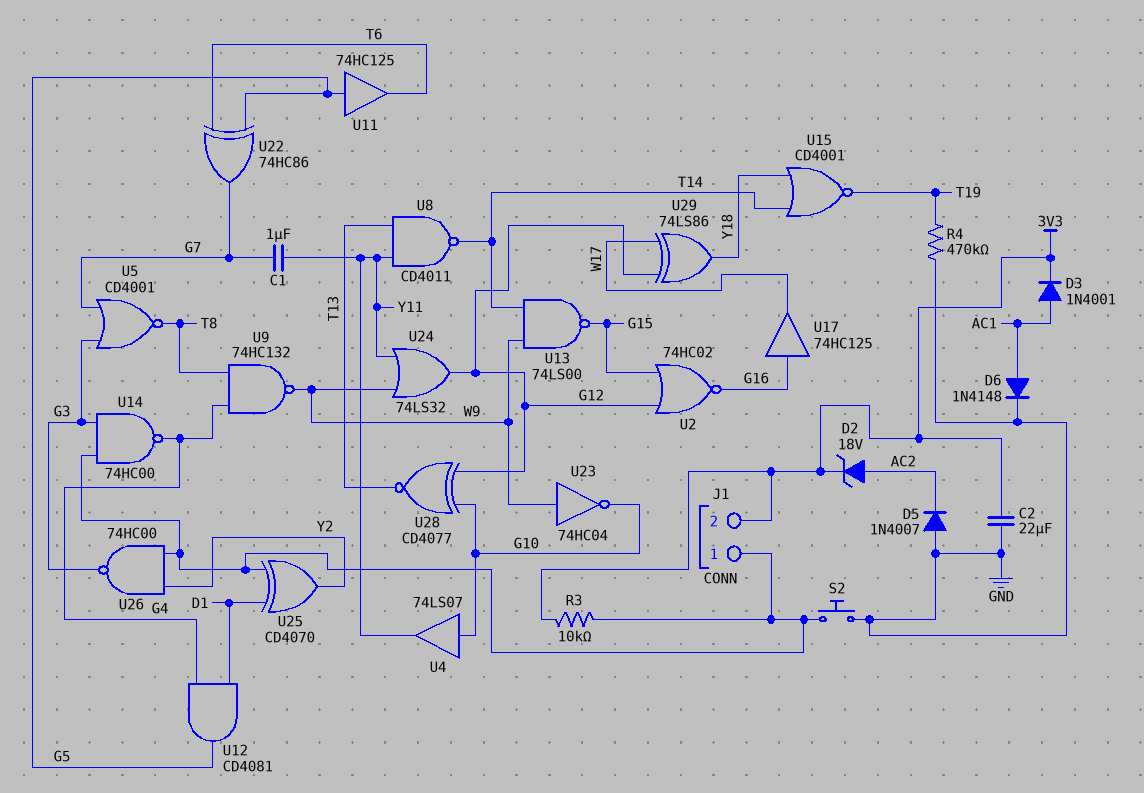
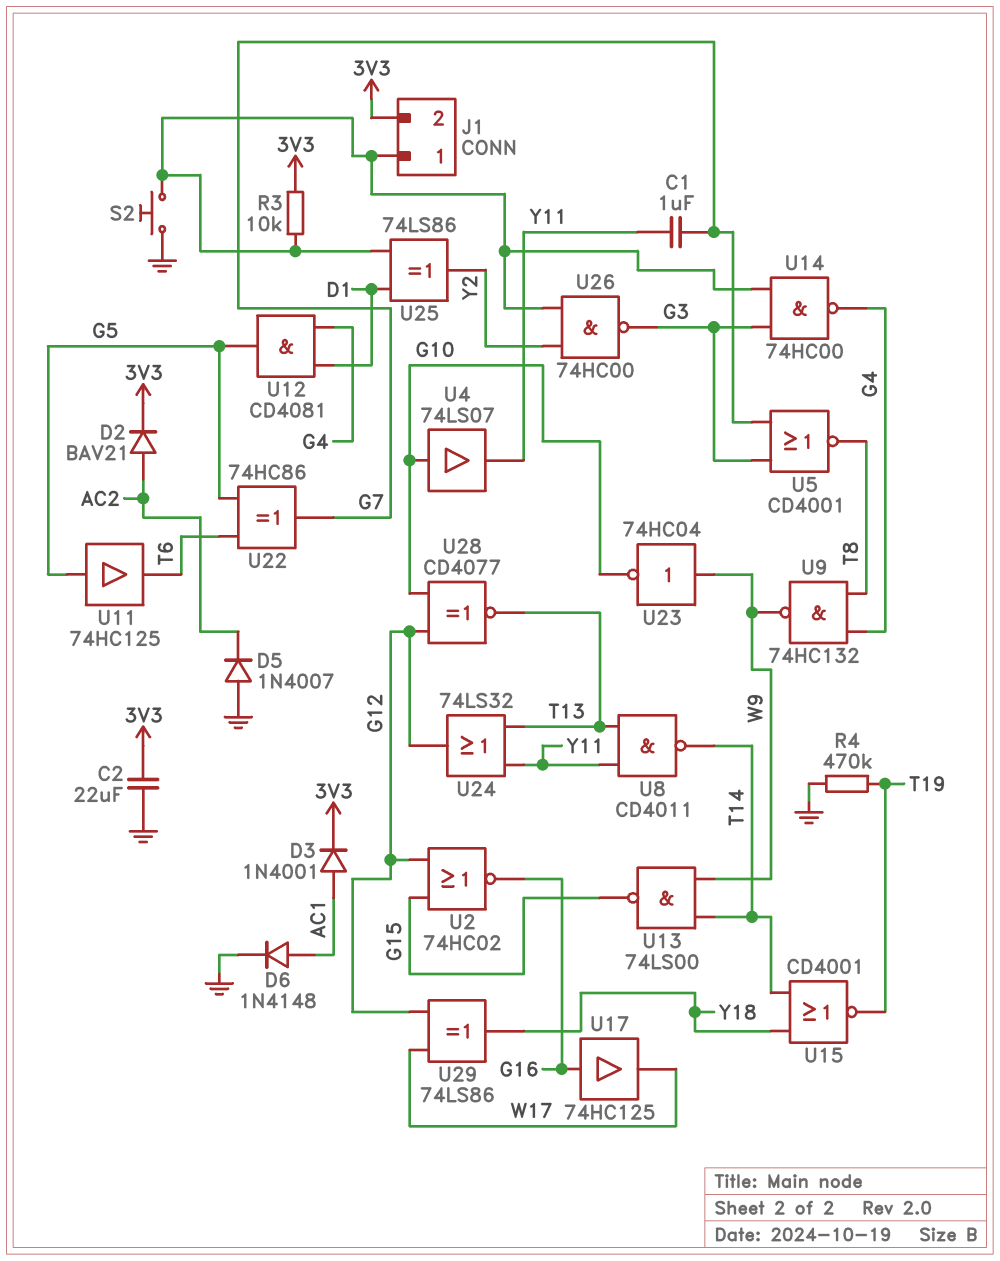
D2: zener 18V (A AC2, K 3V3) -> diode BAV21 (A AC2, K 3V3)
U24: OR 74LS32 (in W9, in Y11, out G12) -> OR 74LS32 (in T13, in Y11, out G12)
U25: XOR CD4070 (in D1, in J1/1, out Y2) -> XOR 74LS86 (in D1, in J1/1, out Y2)

